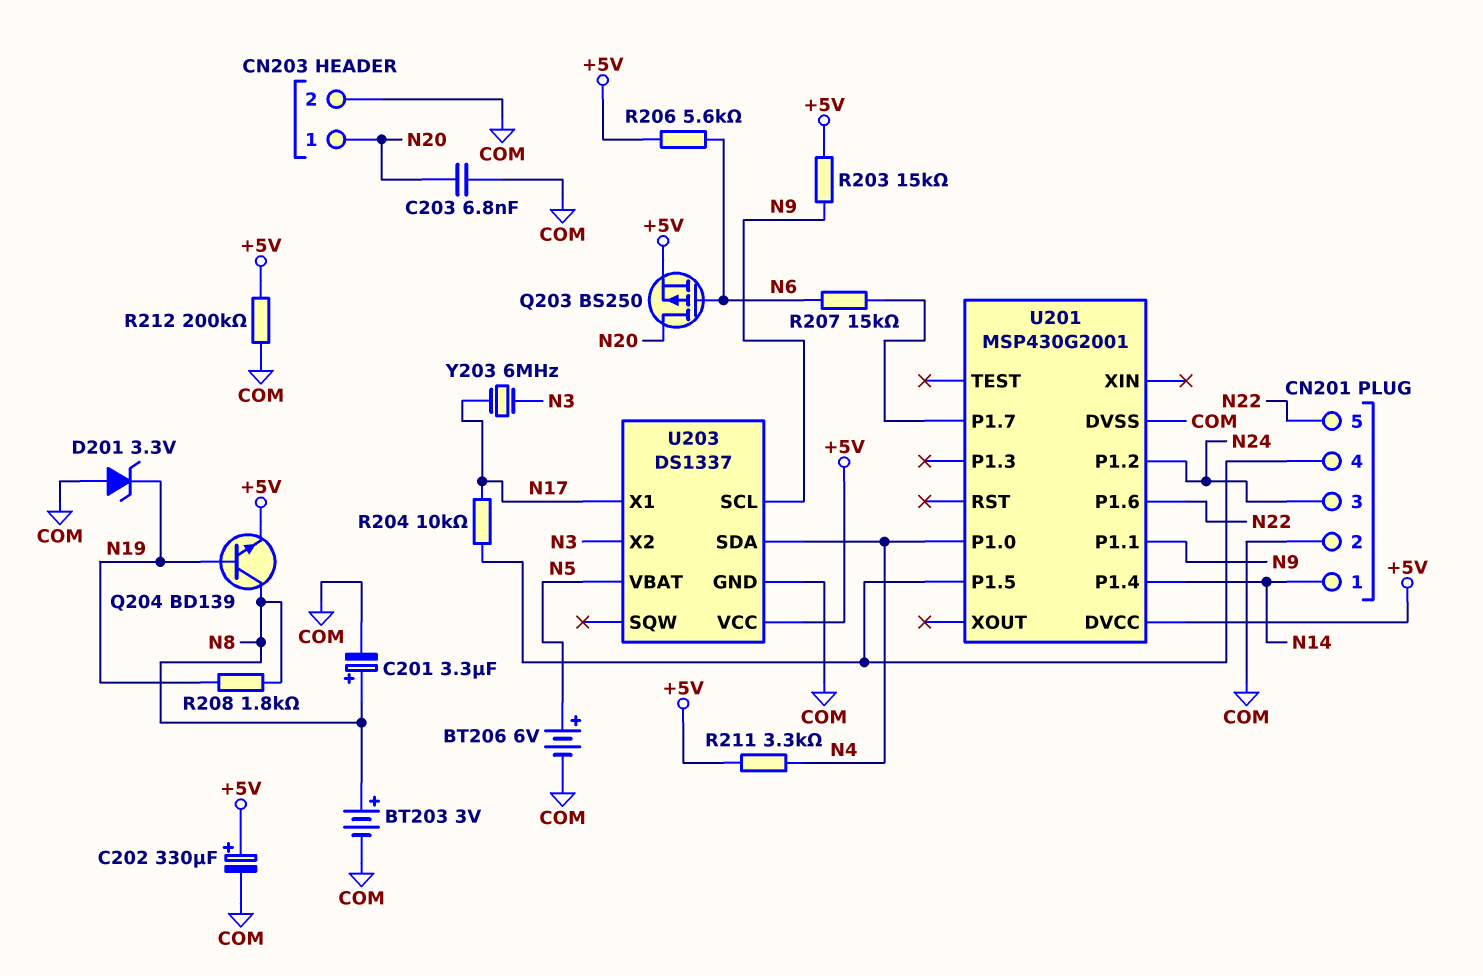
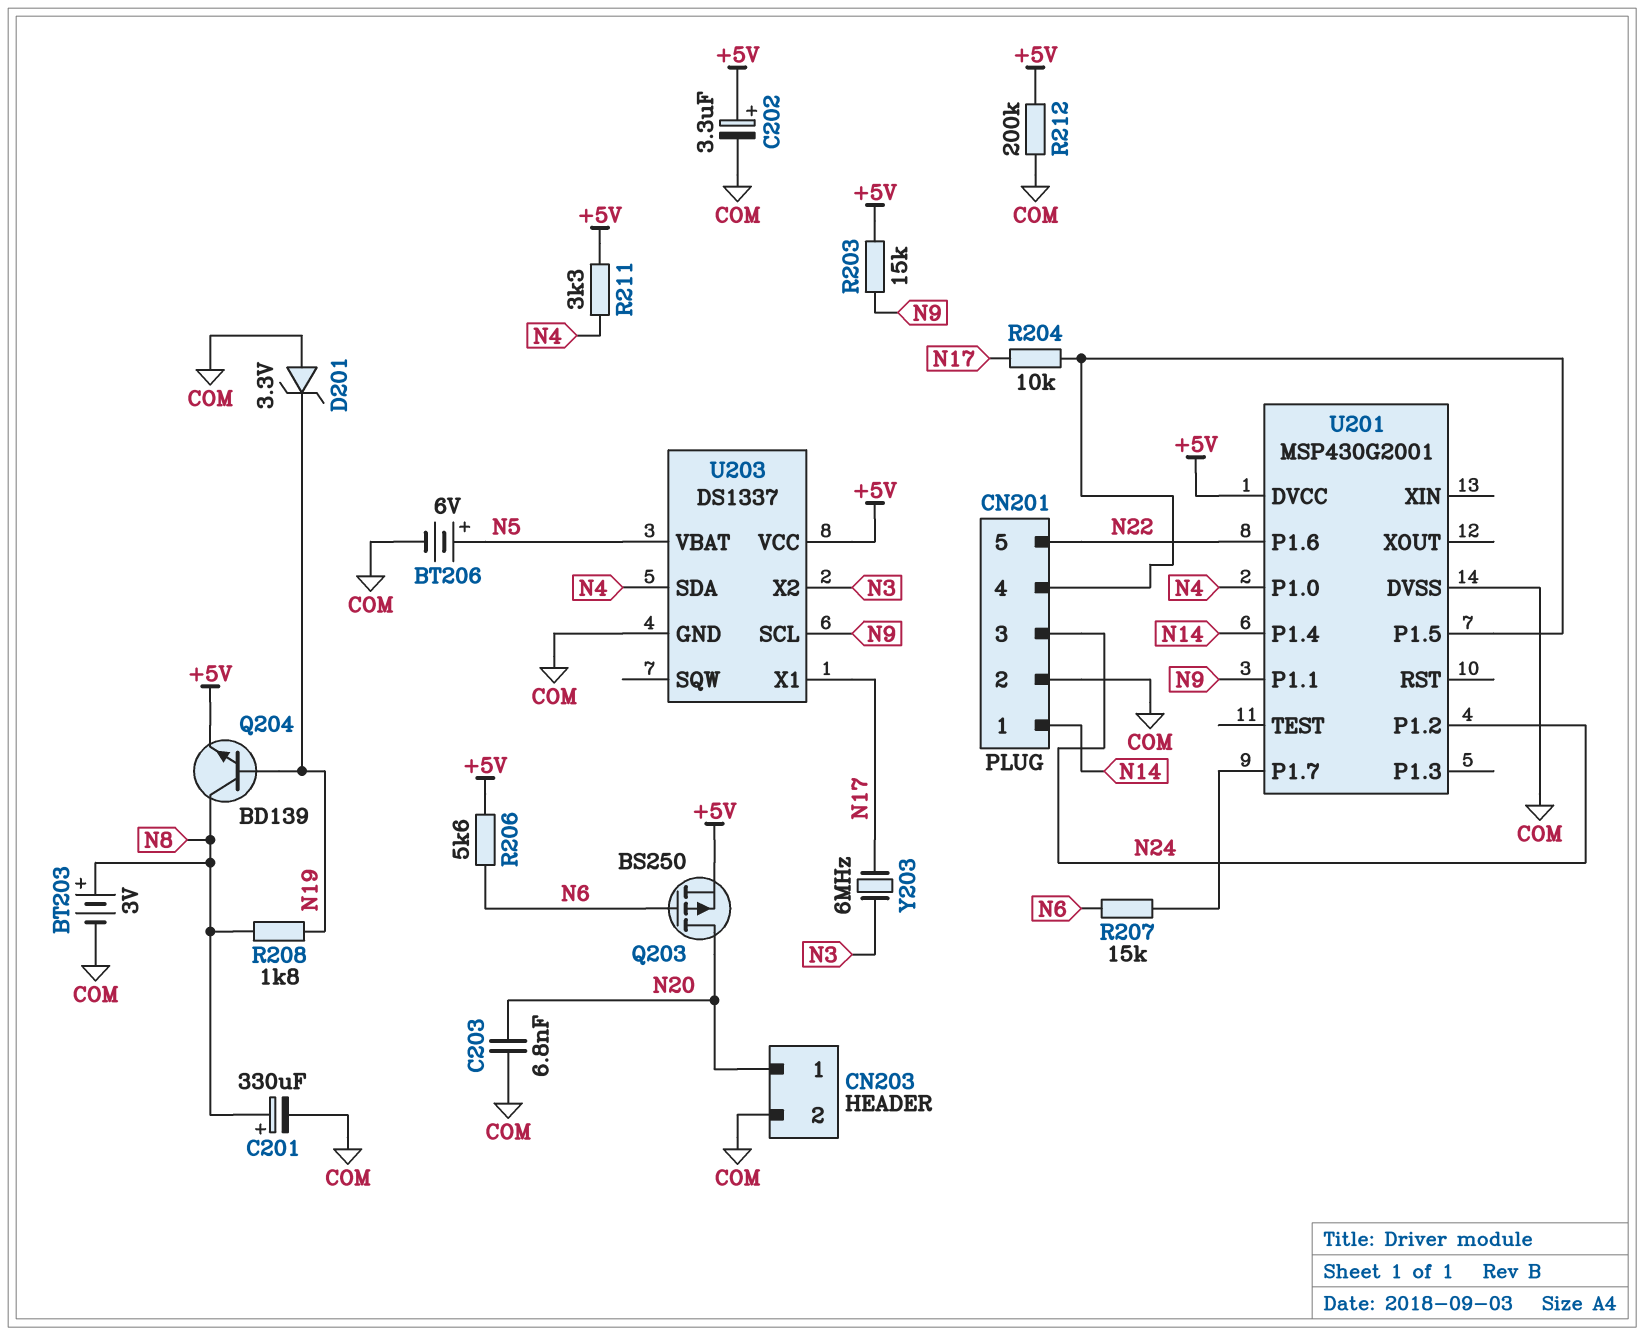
C201: 3.3uF (plus N8, minus COM) -> 330uF (plus N8, minus COM)
C202: 330uF (plus +5V, minus COM) -> 3.3uF (plus +5V, minus COM)

